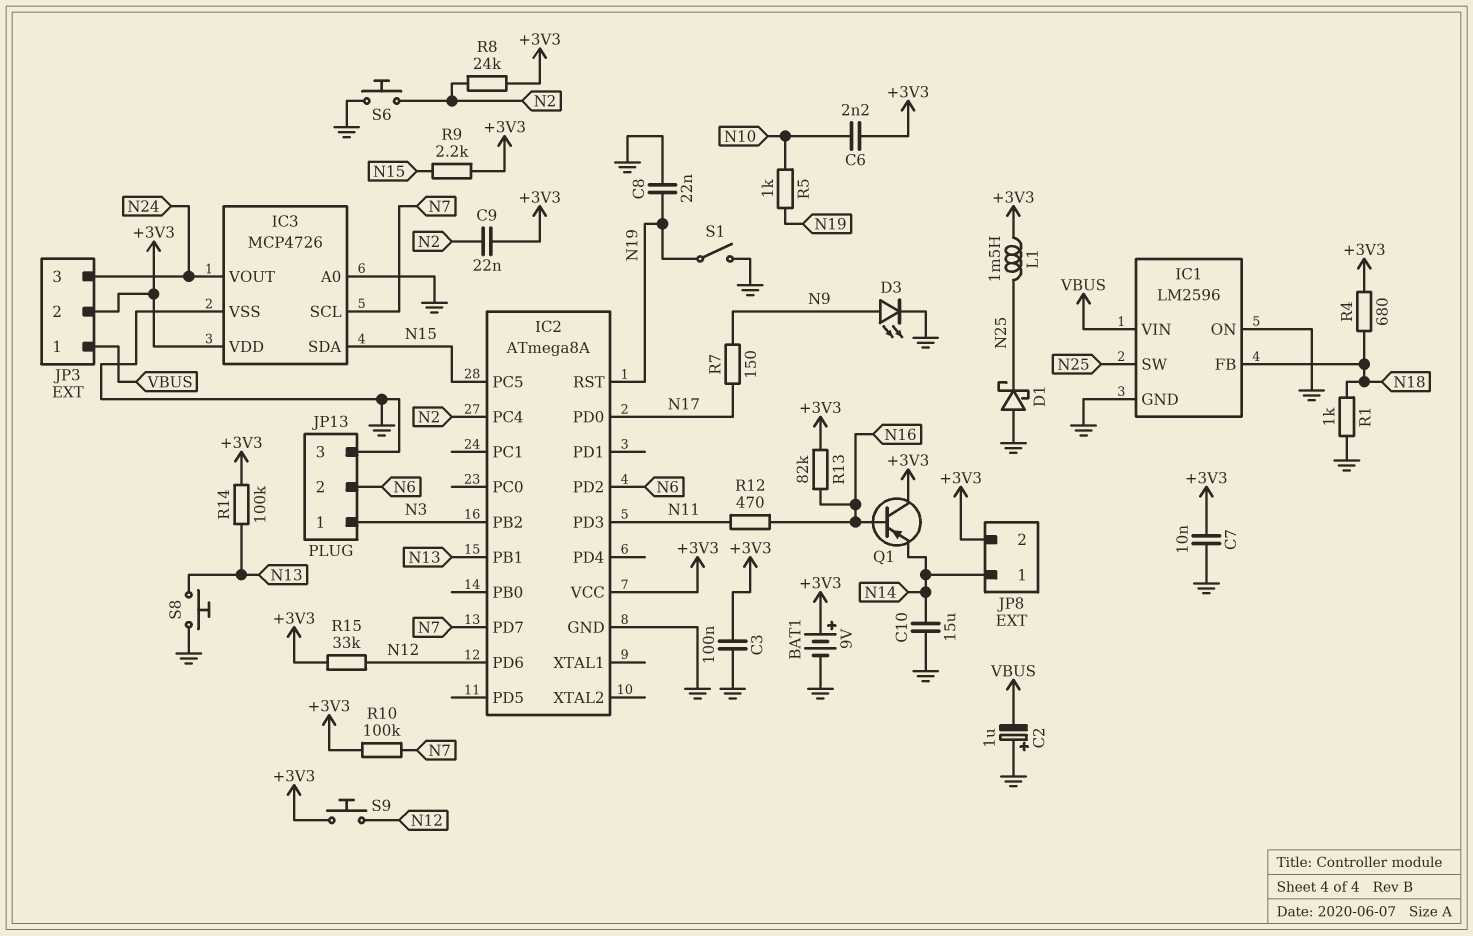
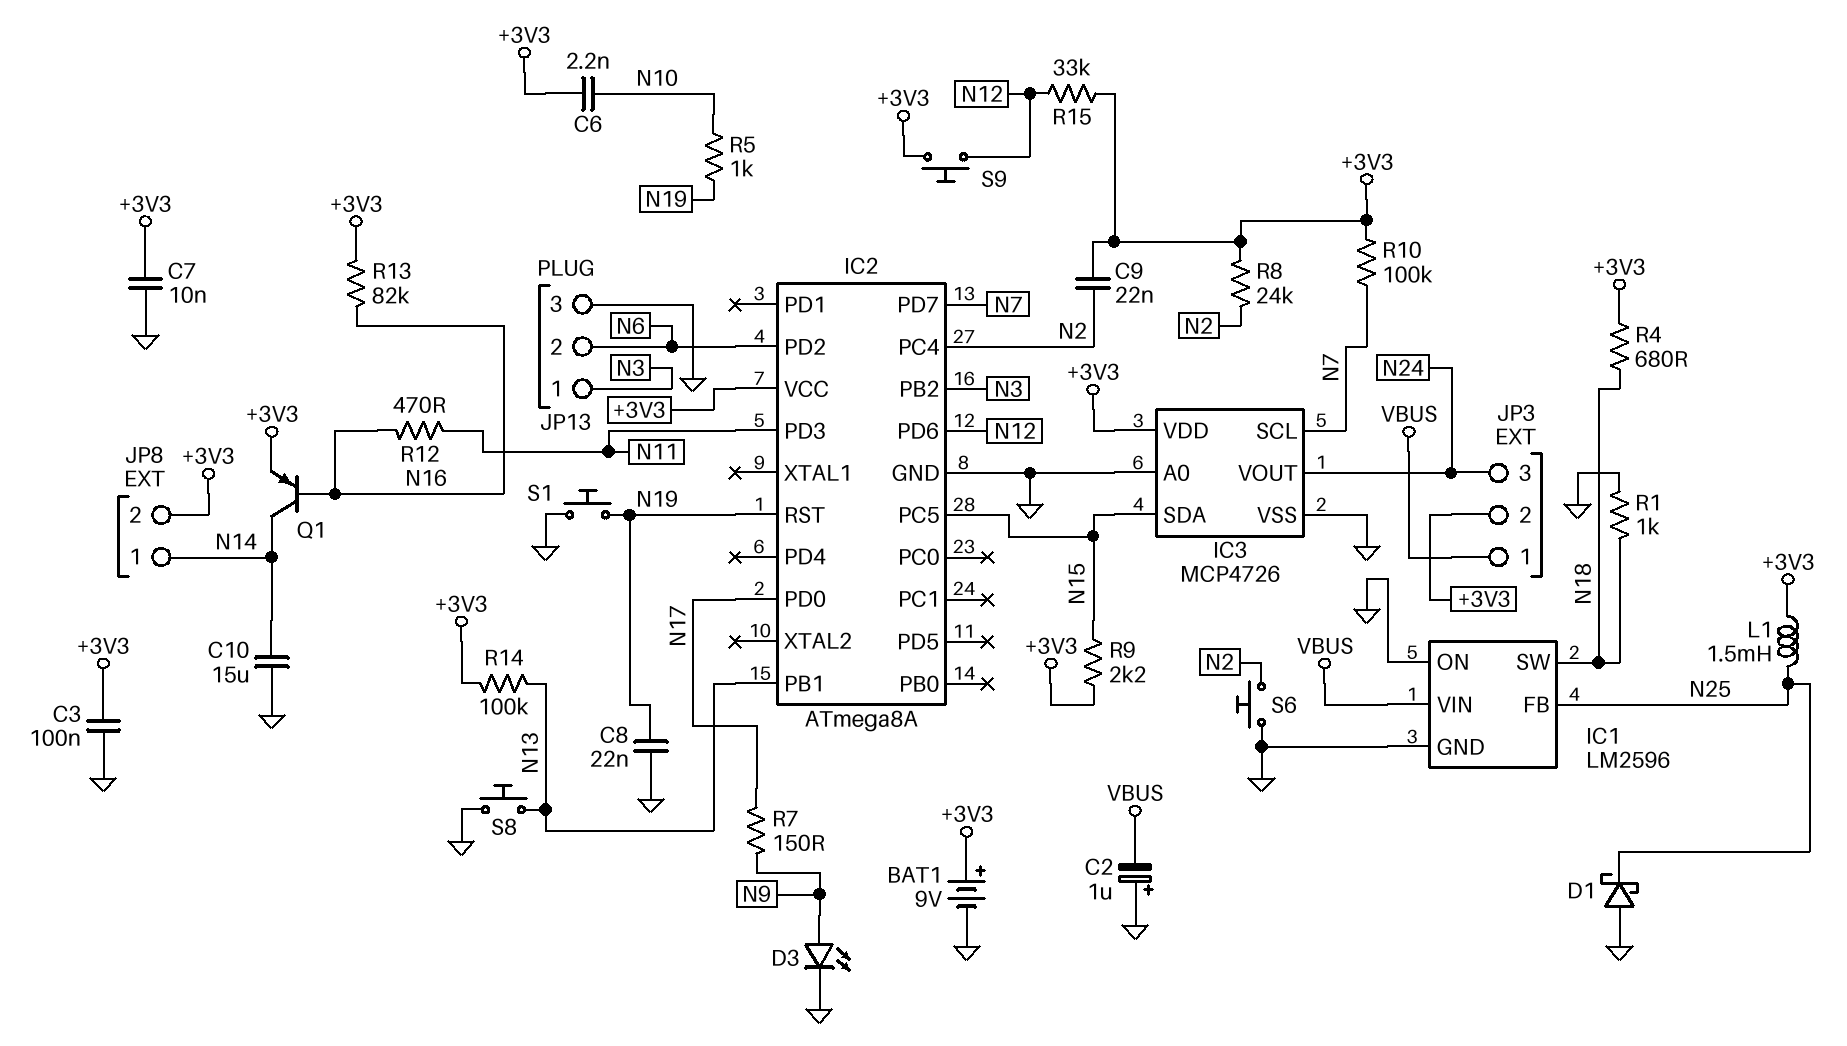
IC1 pin FB: N18 -> N25
IC1 pin SW: N25 -> N18
Q1: PNP (B N16, C +3V3, E N14) -> PNP (B N16, C N14, E +3V3)
S1: switch (GND, N19) -> button (GND, N19)

